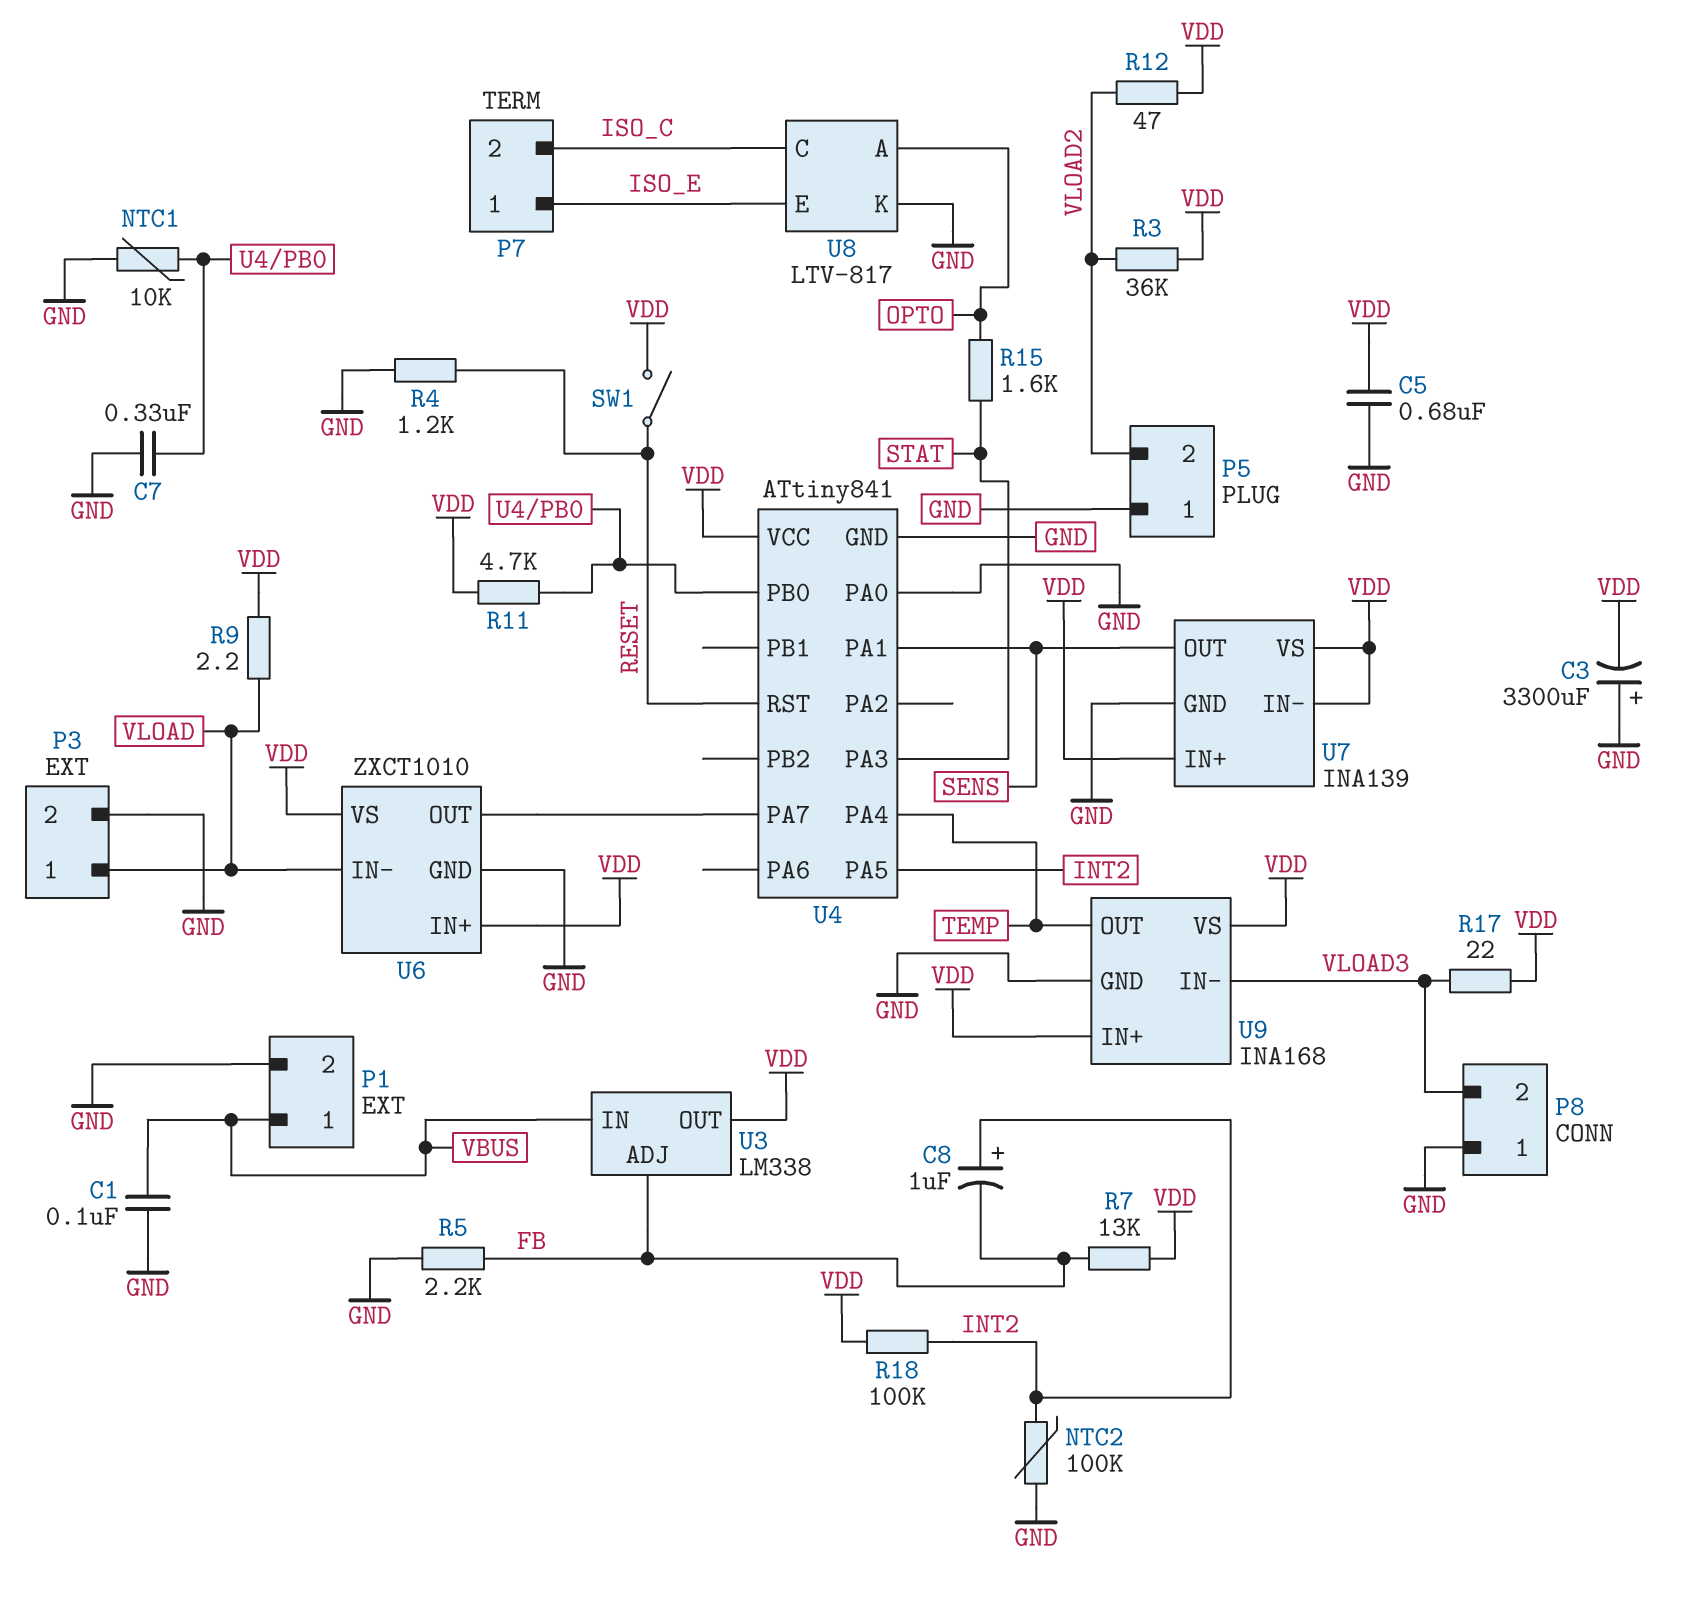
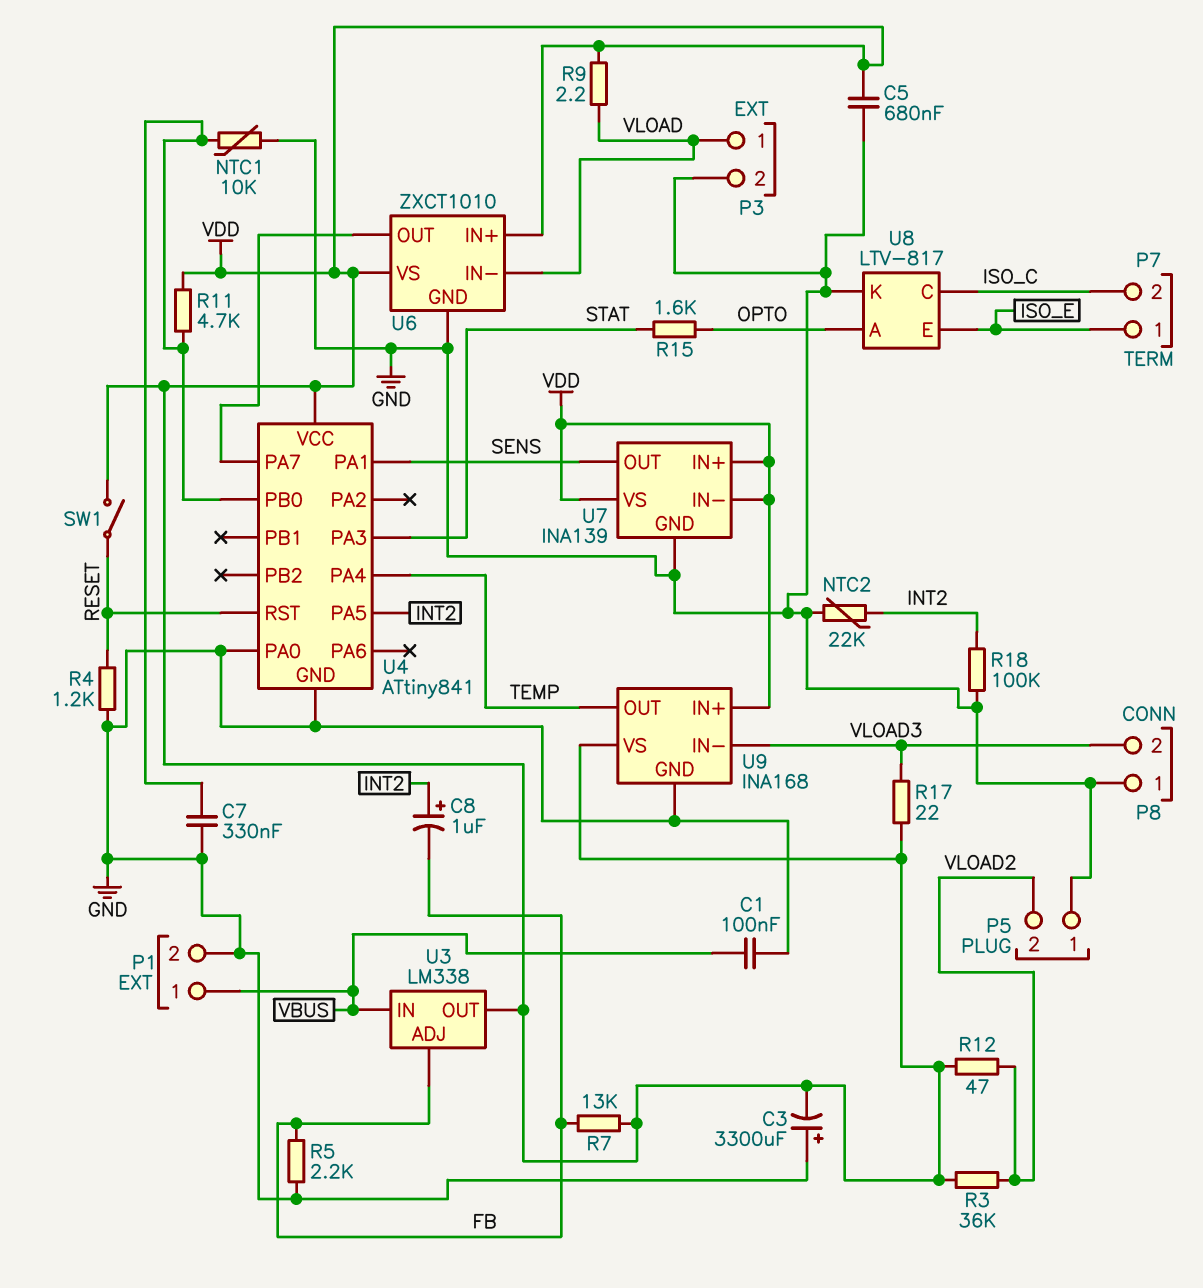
NTC2: 100k (GND, INT2) -> 22k (GND, INT2)
R18: 100k (INT2, VDD) -> 100k (GND, INT2)

